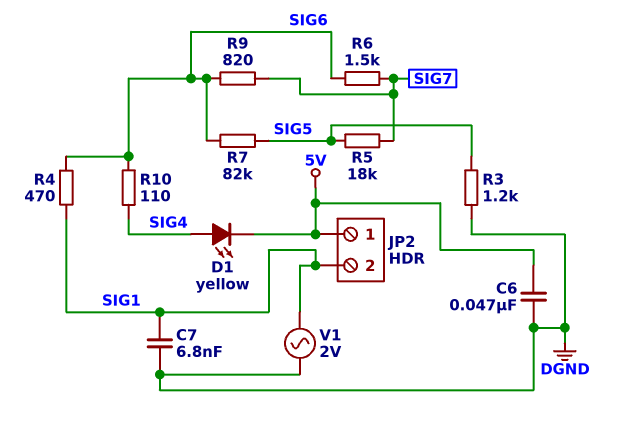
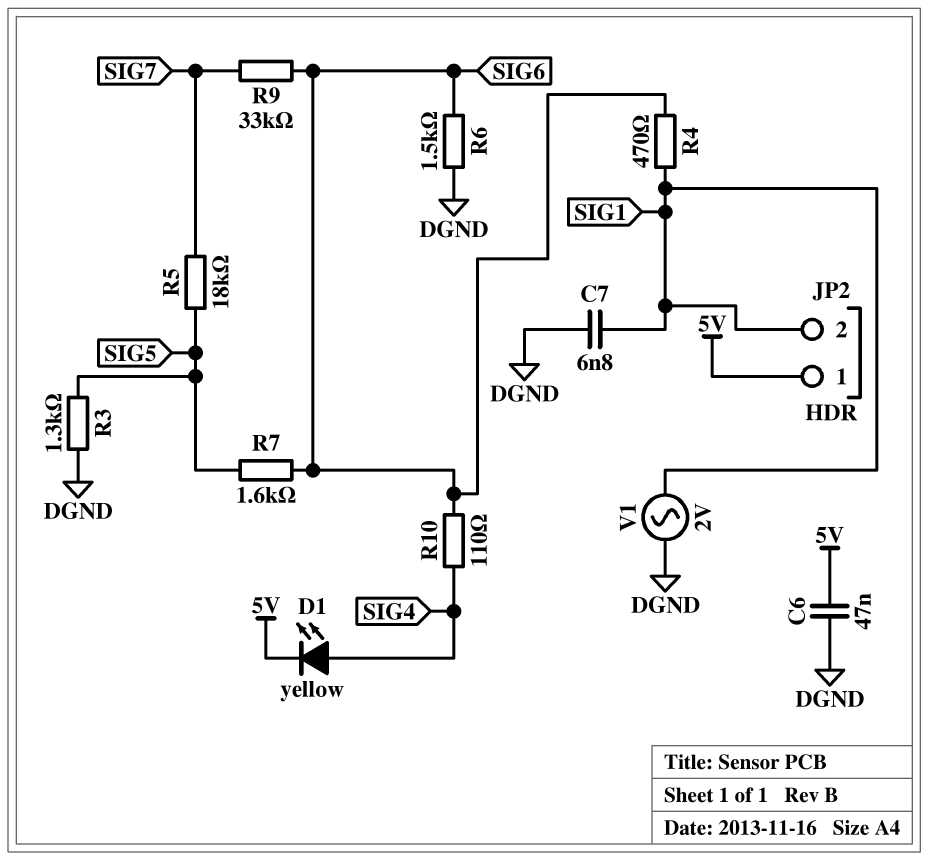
R3: 1.2k (DGND, SIG5) -> 1.3k (DGND, SIG5)
R6: 1.5k (SIG6, SIG7) -> 1.5k (DGND, SIG6)
R7: 82k (SIG5, SIG6) -> 1.6k (SIG5, SIG6)
R9: 820 (SIG6, SIG7) -> 33k (SIG6, SIG7)

